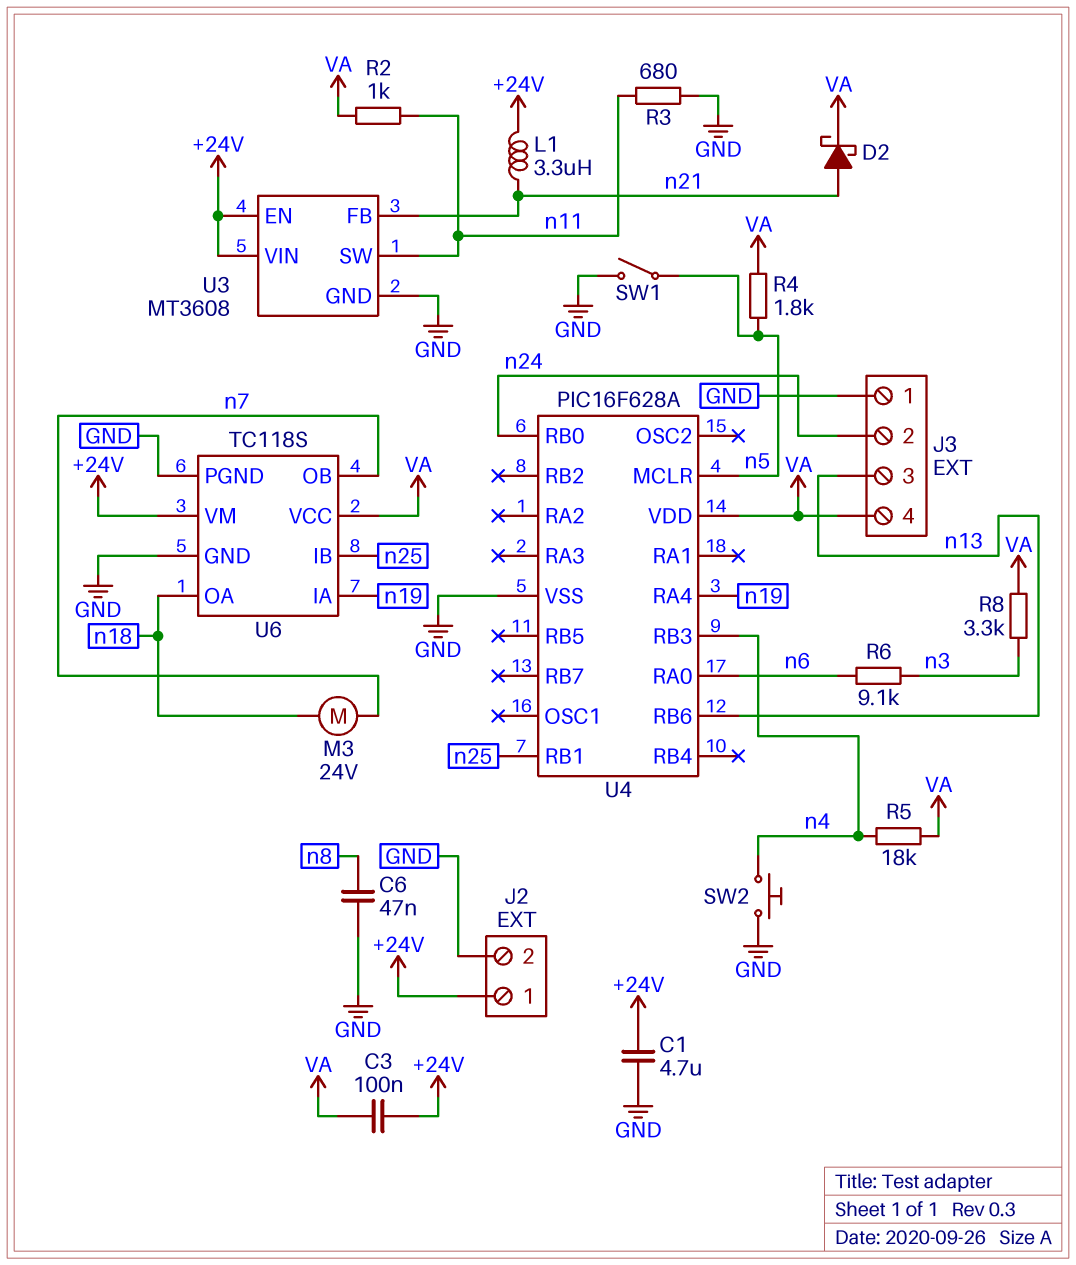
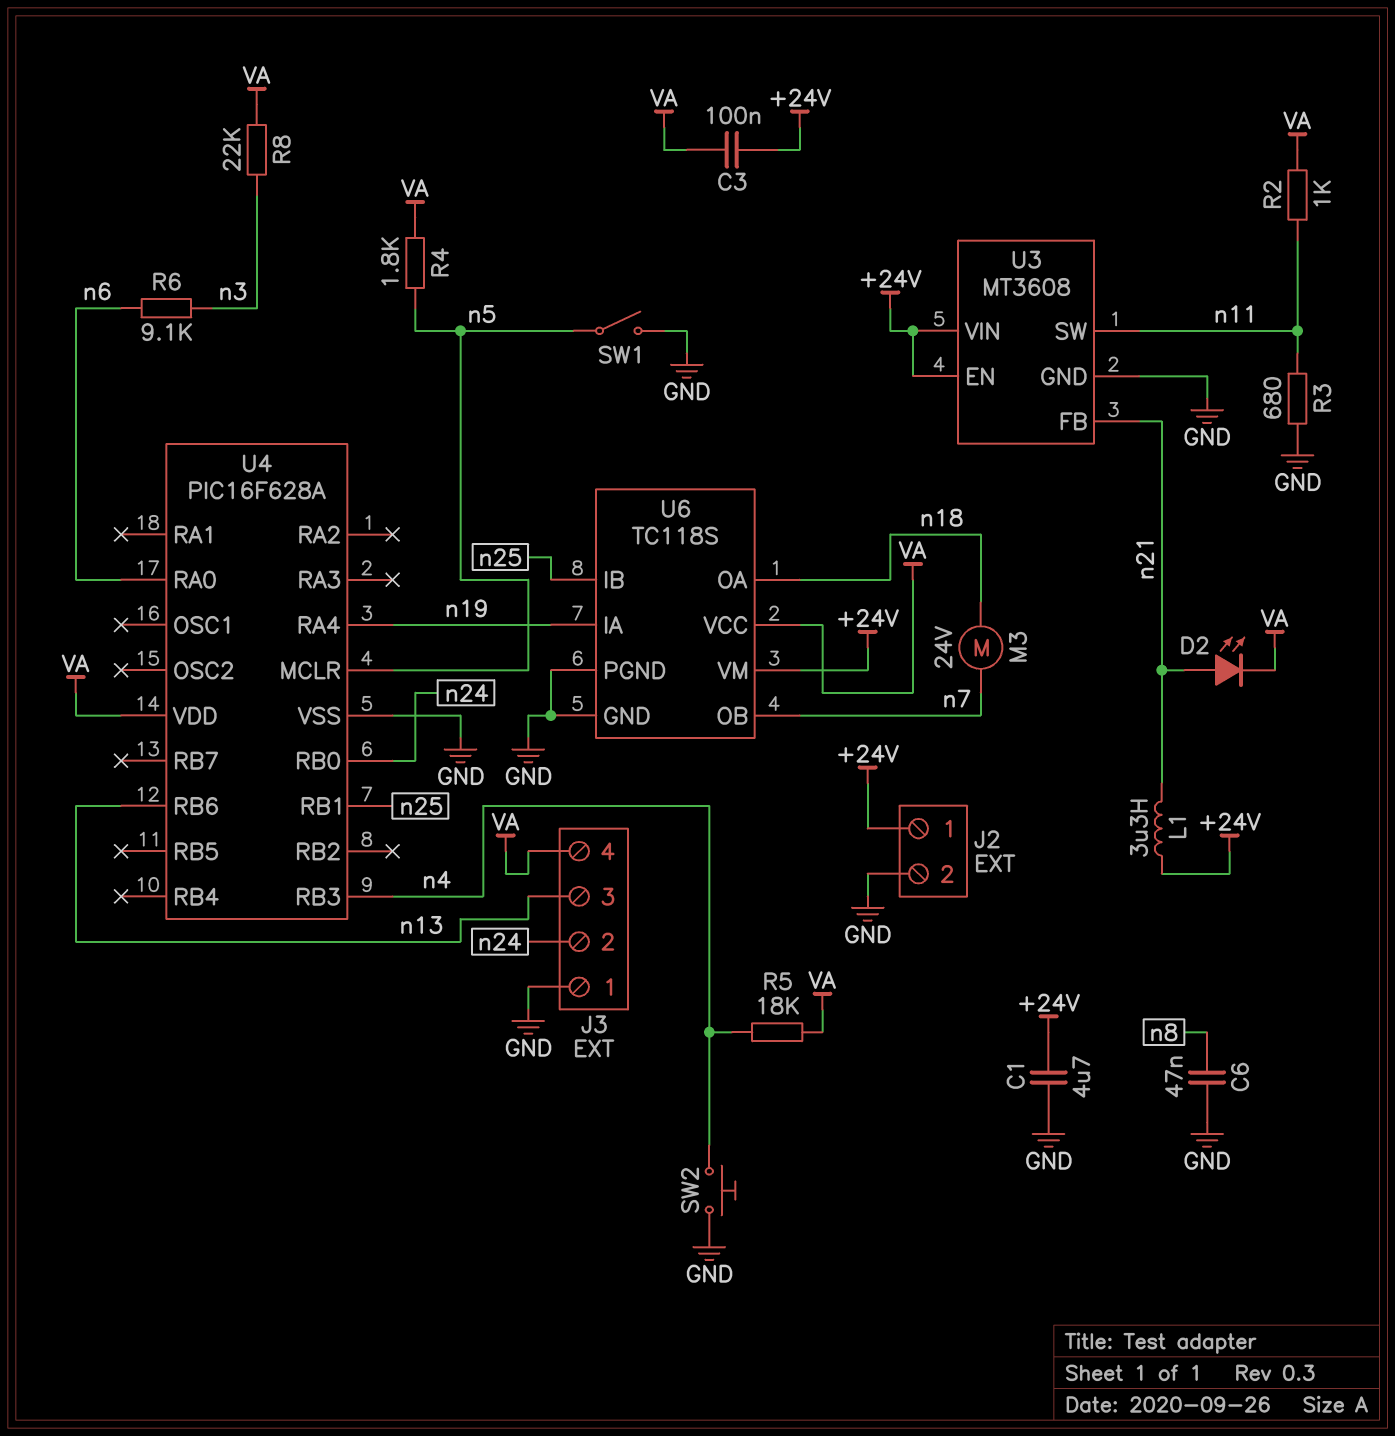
D2: schottky (A n21, K VA) -> LED (A n21, K VA)
R8: 3.3k (VA, n3) -> 22k (VA, n3)

